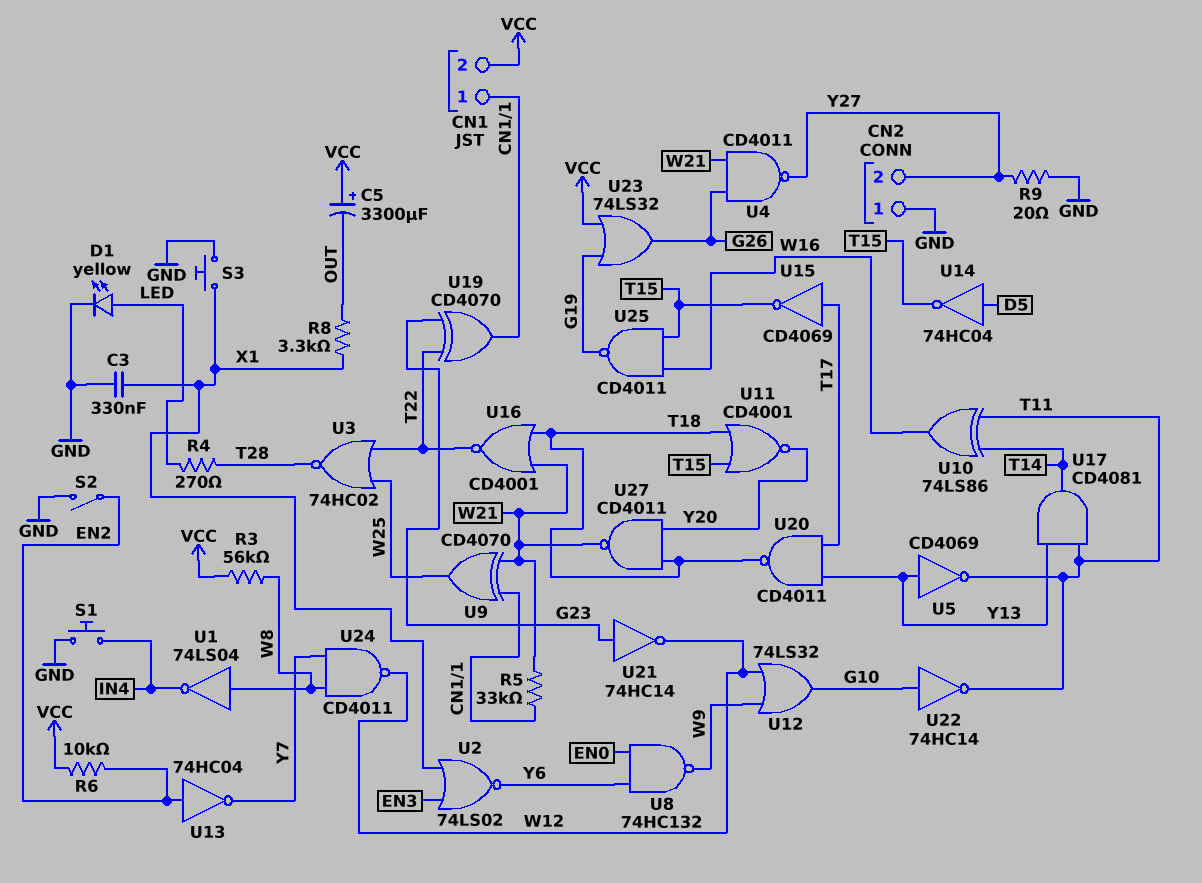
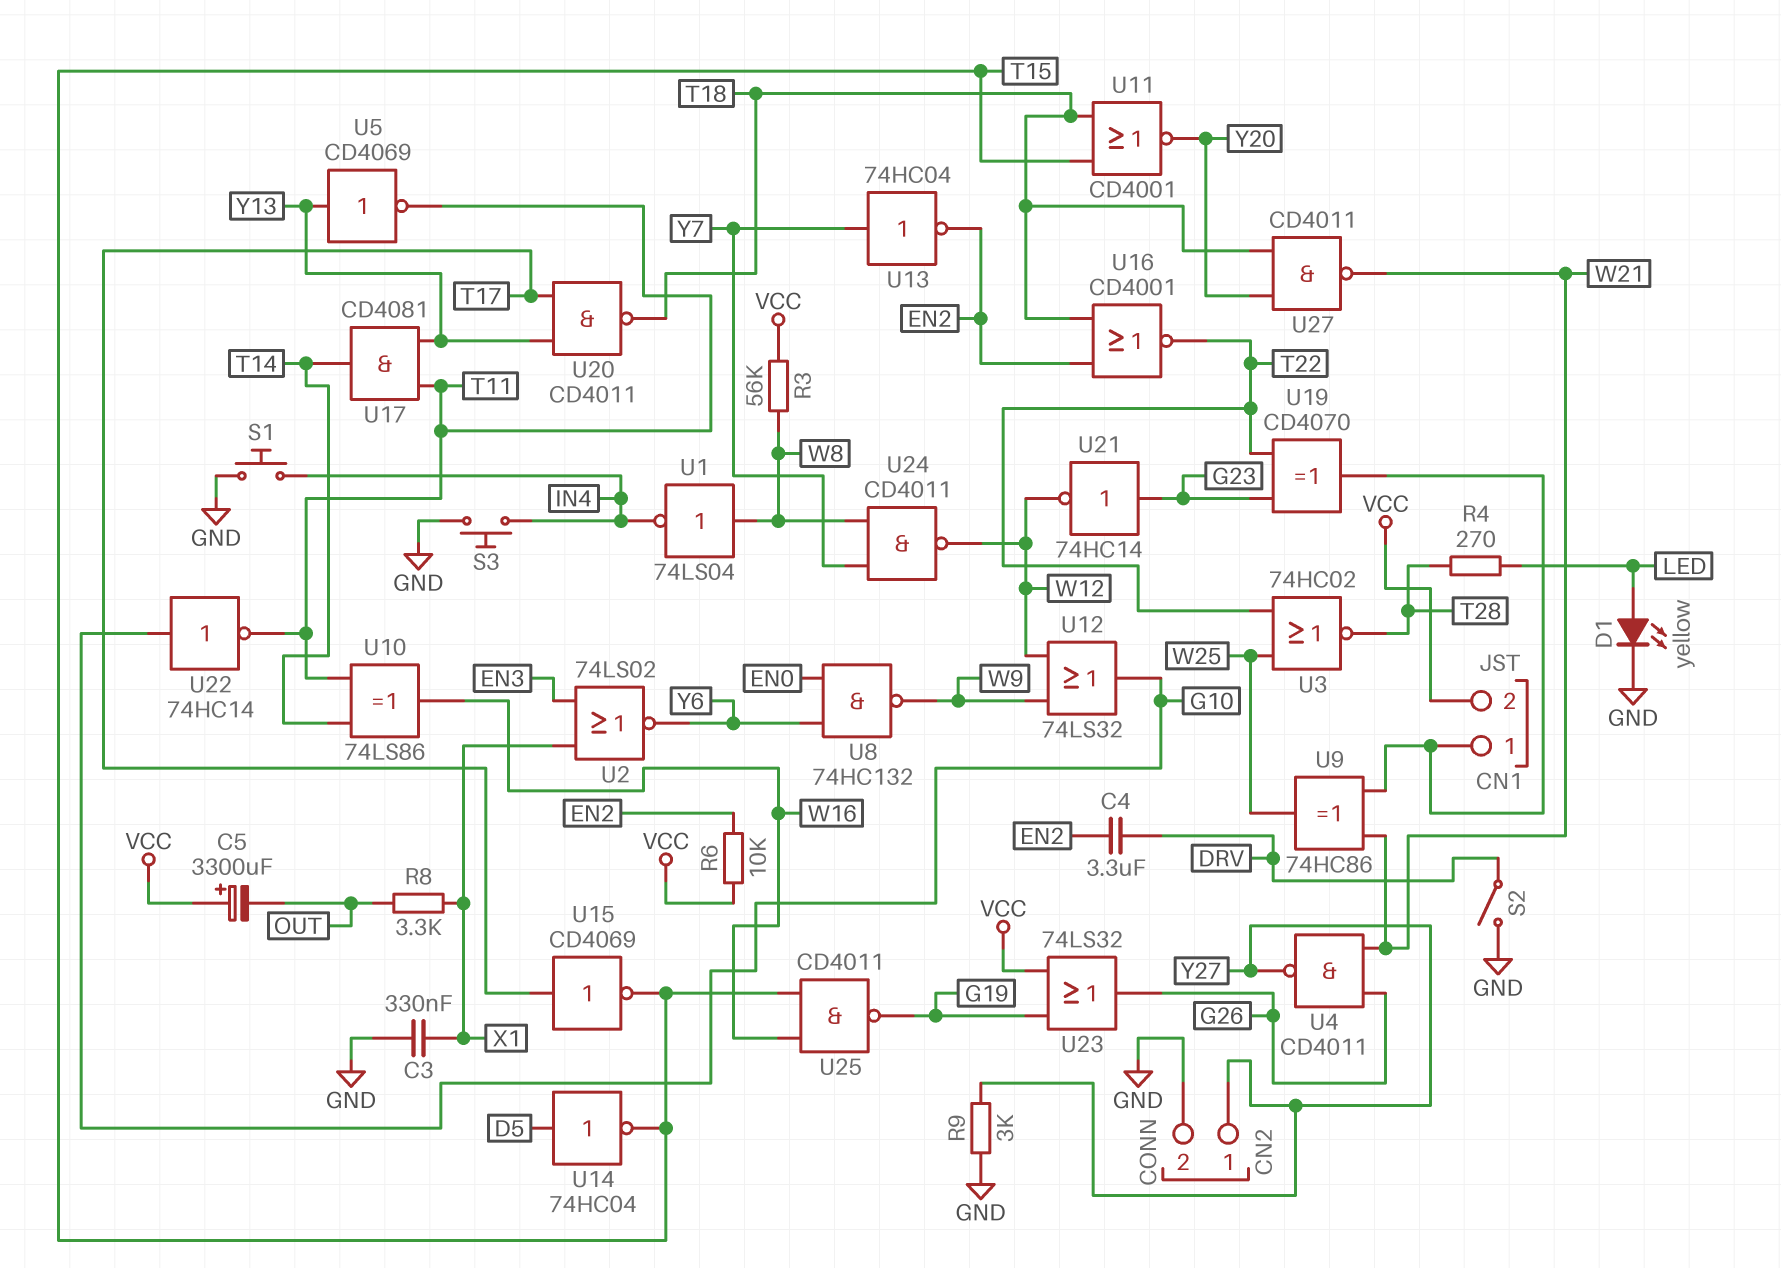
C4: none -> 3.3uF (DRV, EN2)
CN2 pin 1: GND -> Y27
CN2 pin 2: Y27 -> GND
R5: 33k (CN1/1, W21) -> none
R9: 20 (GND, Y27) -> 3k (GND, Y27)
S2: switch (EN2, GND) -> switch (DRV, GND)
S3: button (GND, X1) -> button (GND, IN4)
U9: XOR CD4070 (in CN1/1, in W21, out W25) -> XOR 74HC86 (in CN1/1, in W21, out W25)
U13: NOT 74HC04 (in EN2, out Y7) -> NOT 74HC04 (in Y7, out EN2)
U16: NOR CD4001 (in T18, in W21, out T22) -> NOR CD4001 (in EN2, in T18, out T22)

